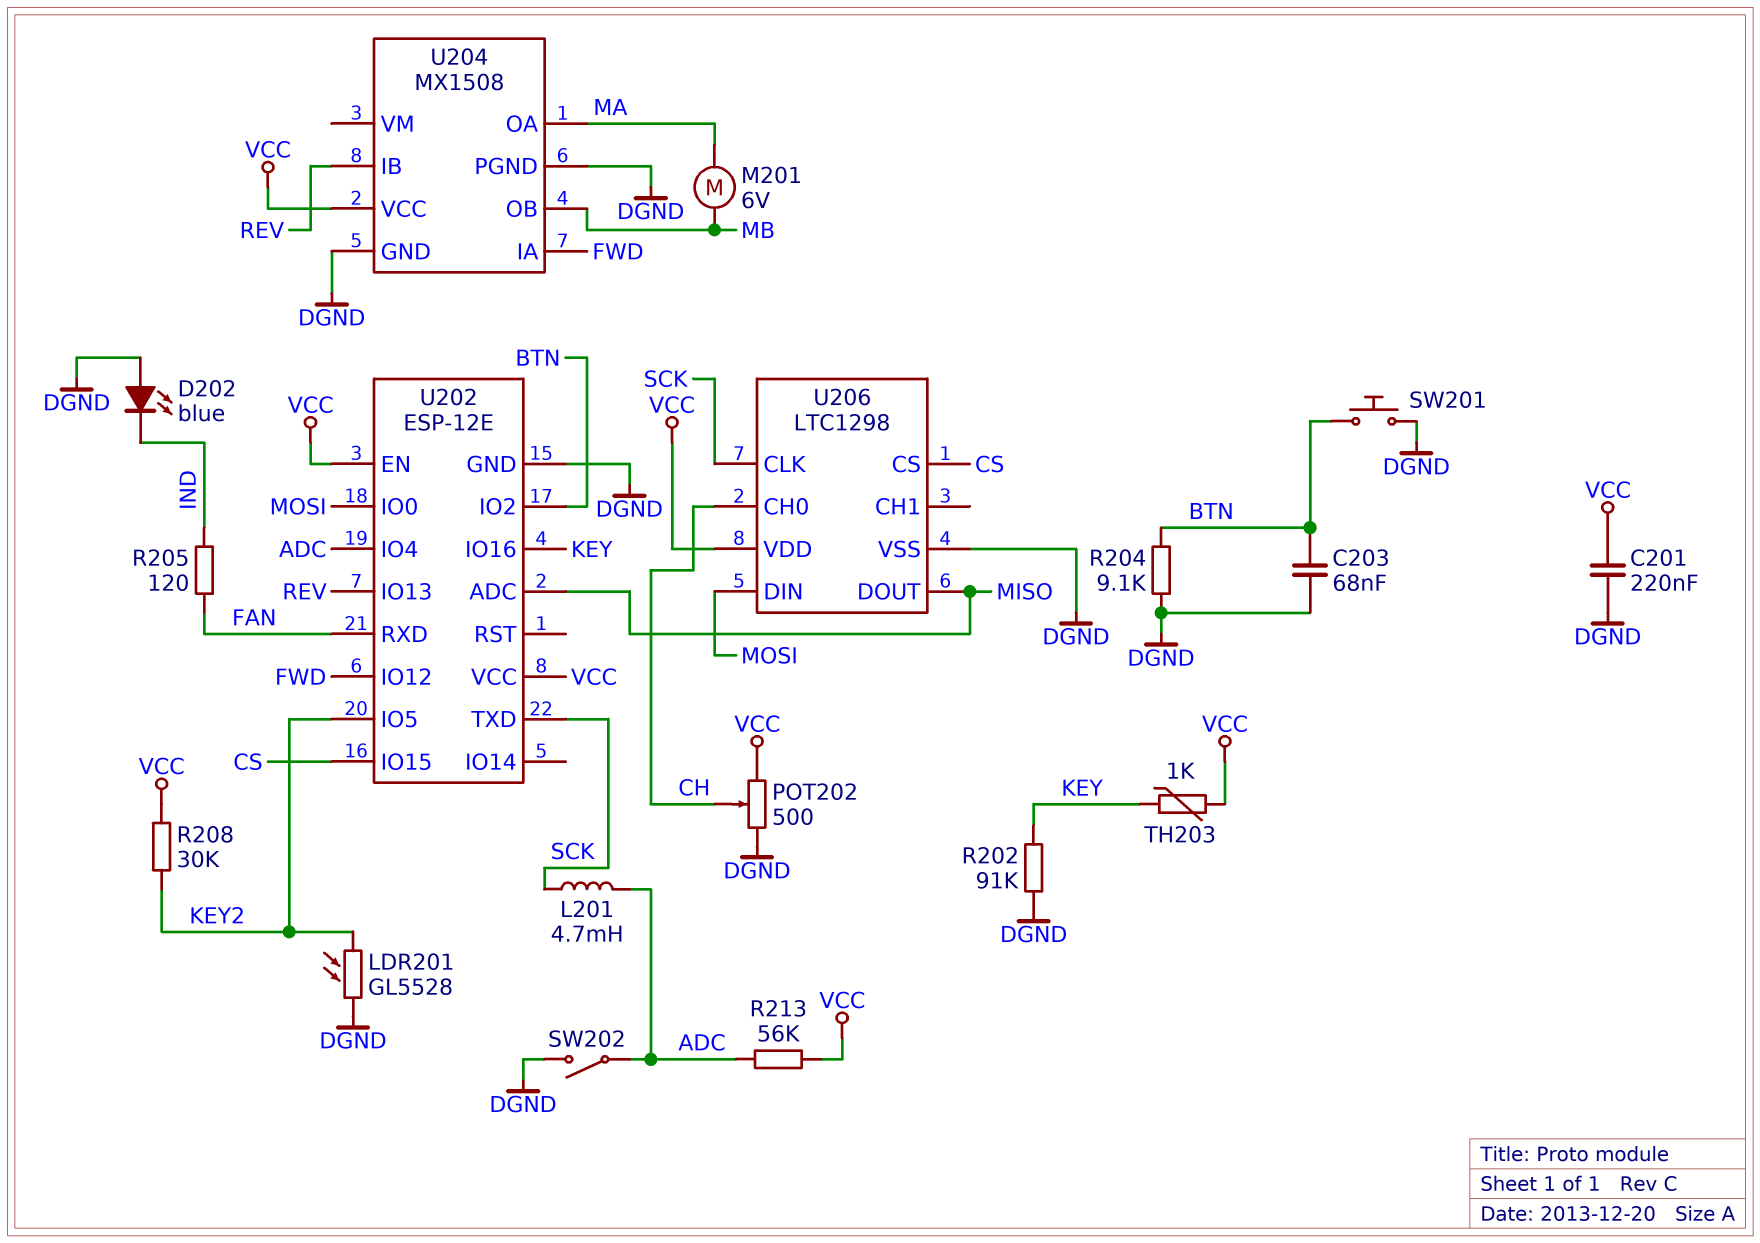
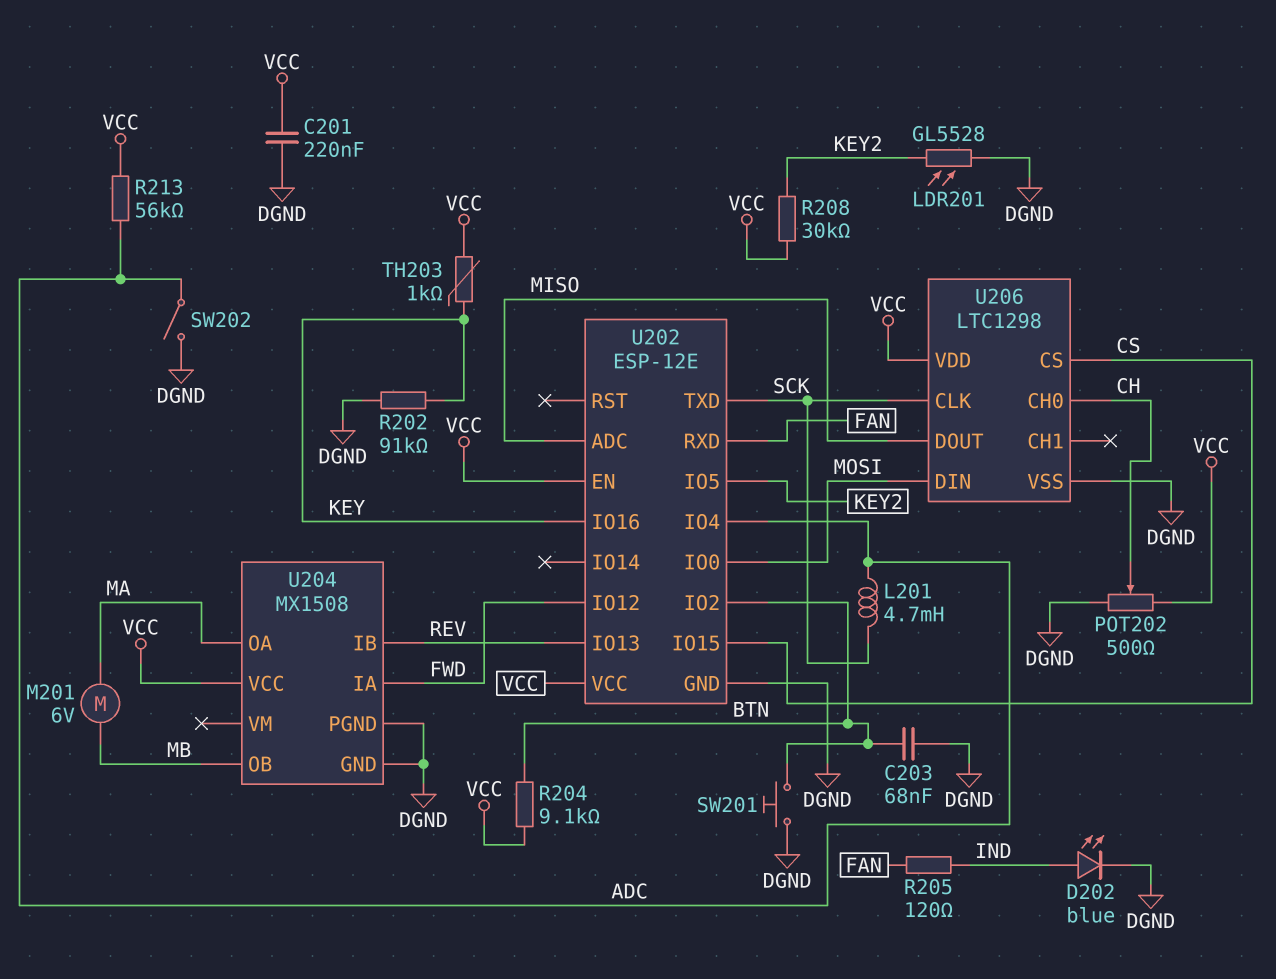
D202: LED blue (A DGND, K IND) -> LED blue (A IND, K DGND)
R204: 9.1k (BTN, DGND) -> 9.1k (BTN, VCC)

